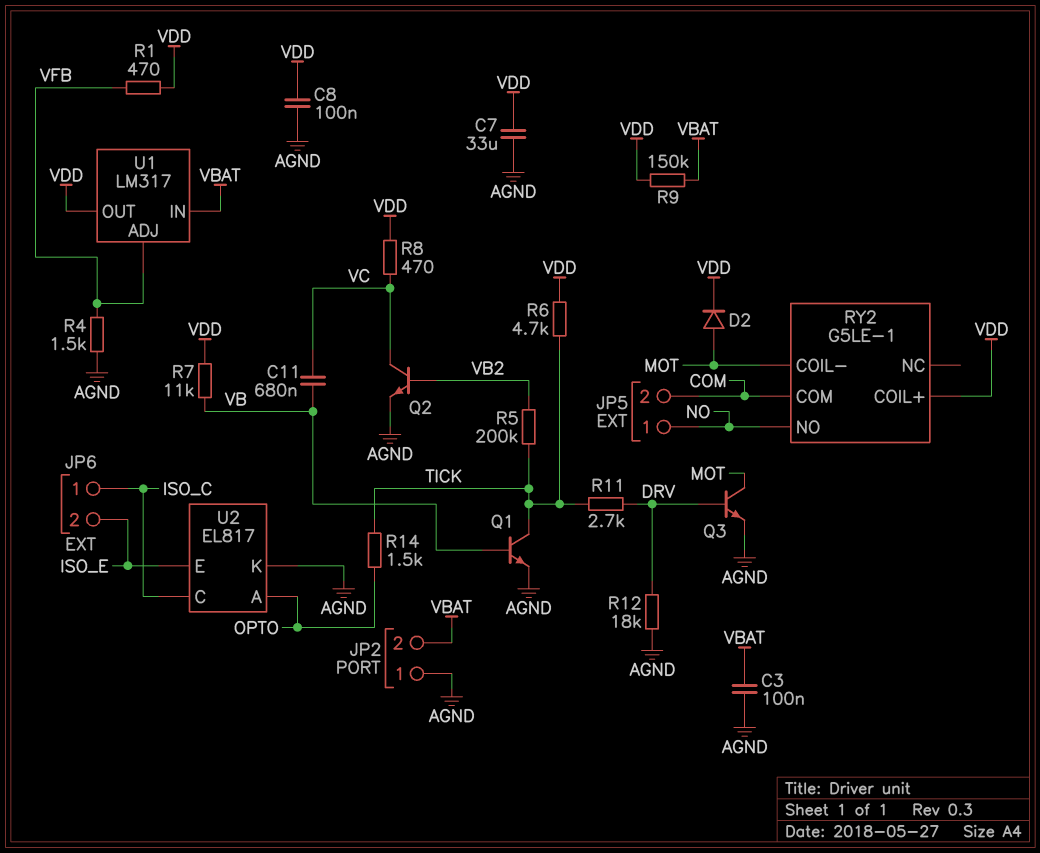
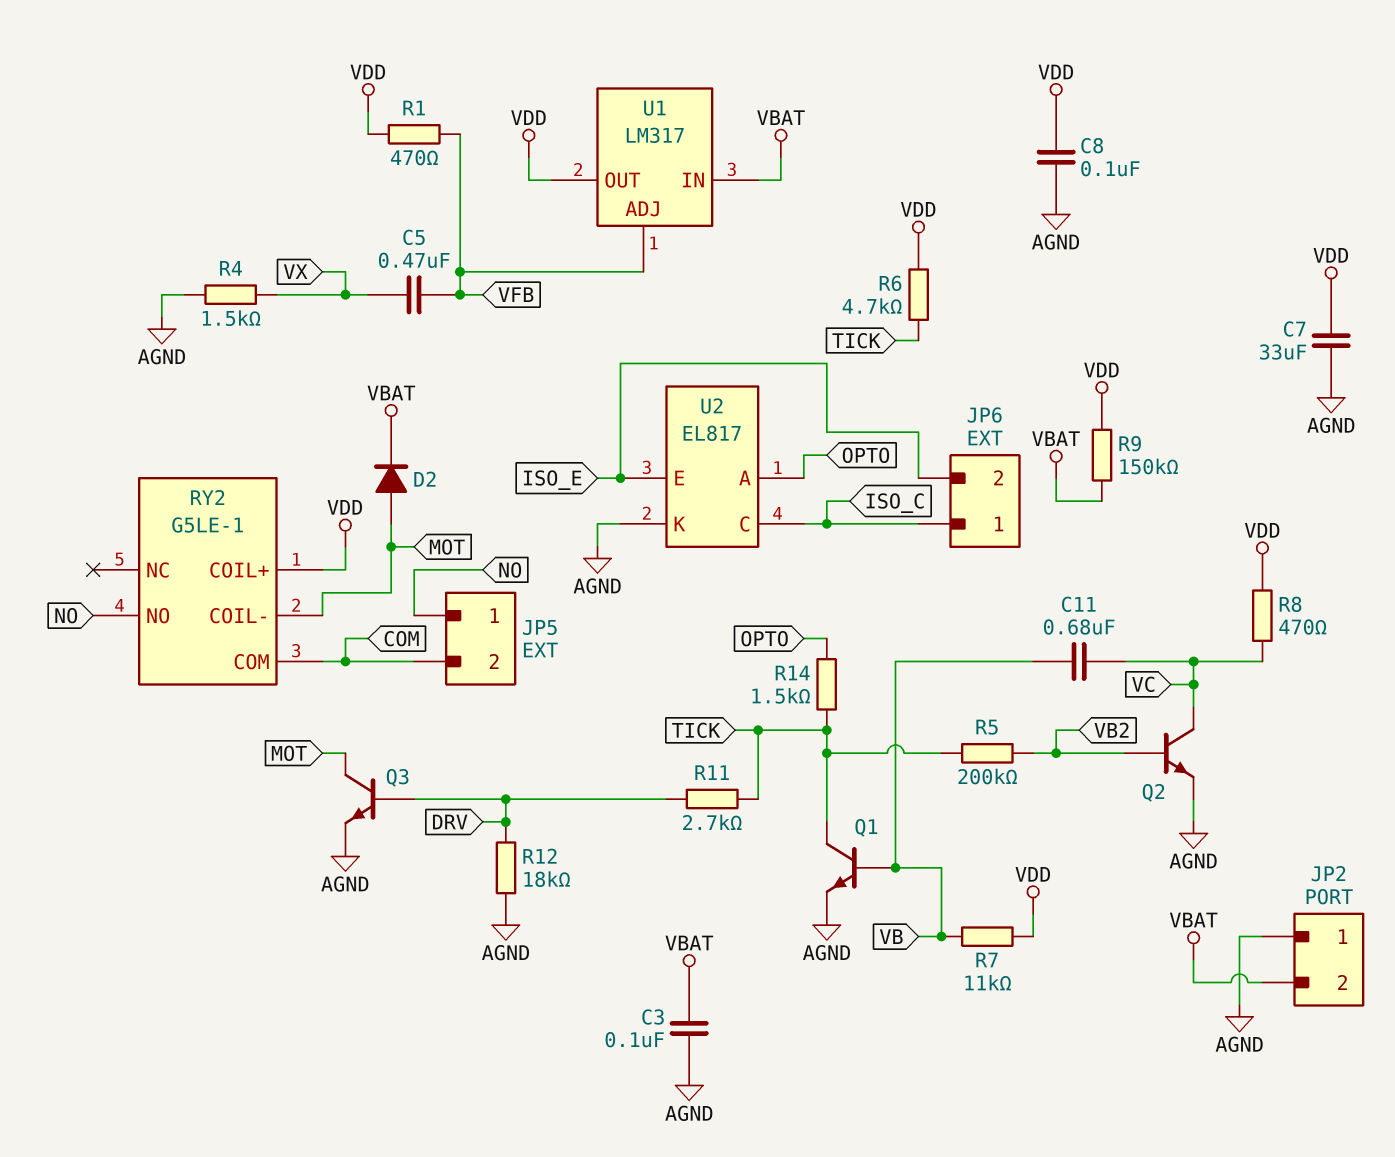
C5: none -> 470nF (VFB, VX)
D2: diode (A MOT, K VDD) -> diode (A MOT, K VBAT)
R4: 1.5k (AGND, VFB) -> 1.5k (AGND, VX)

